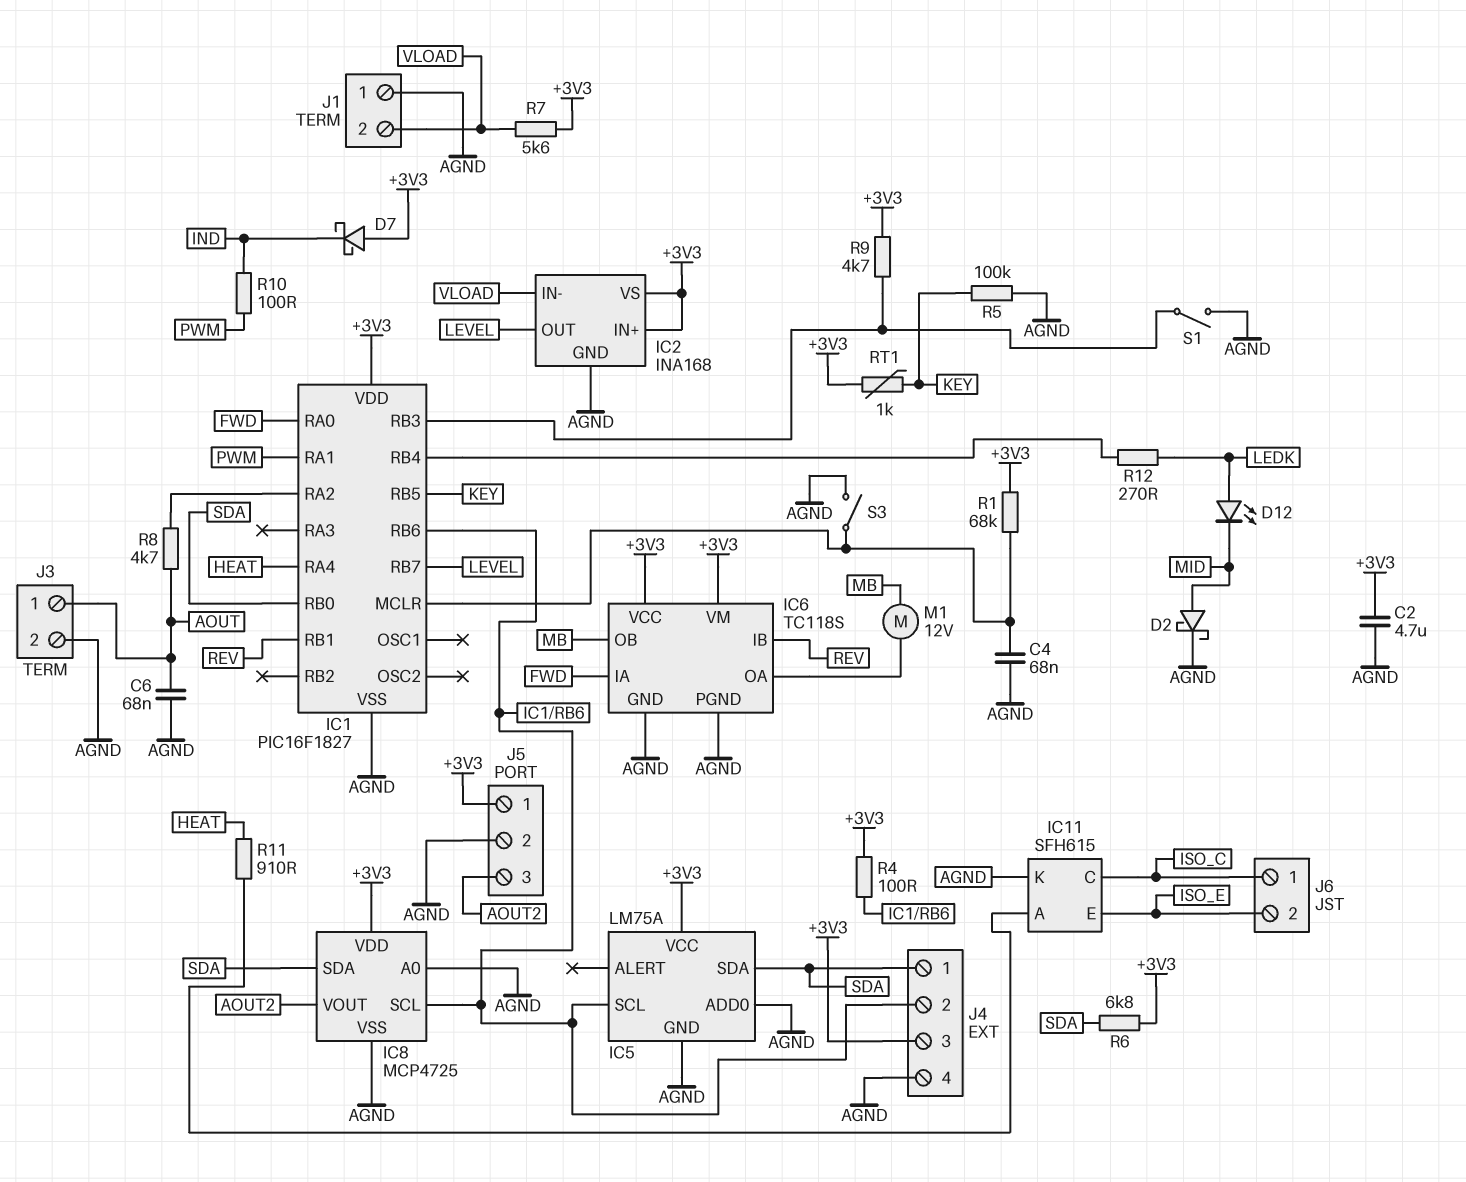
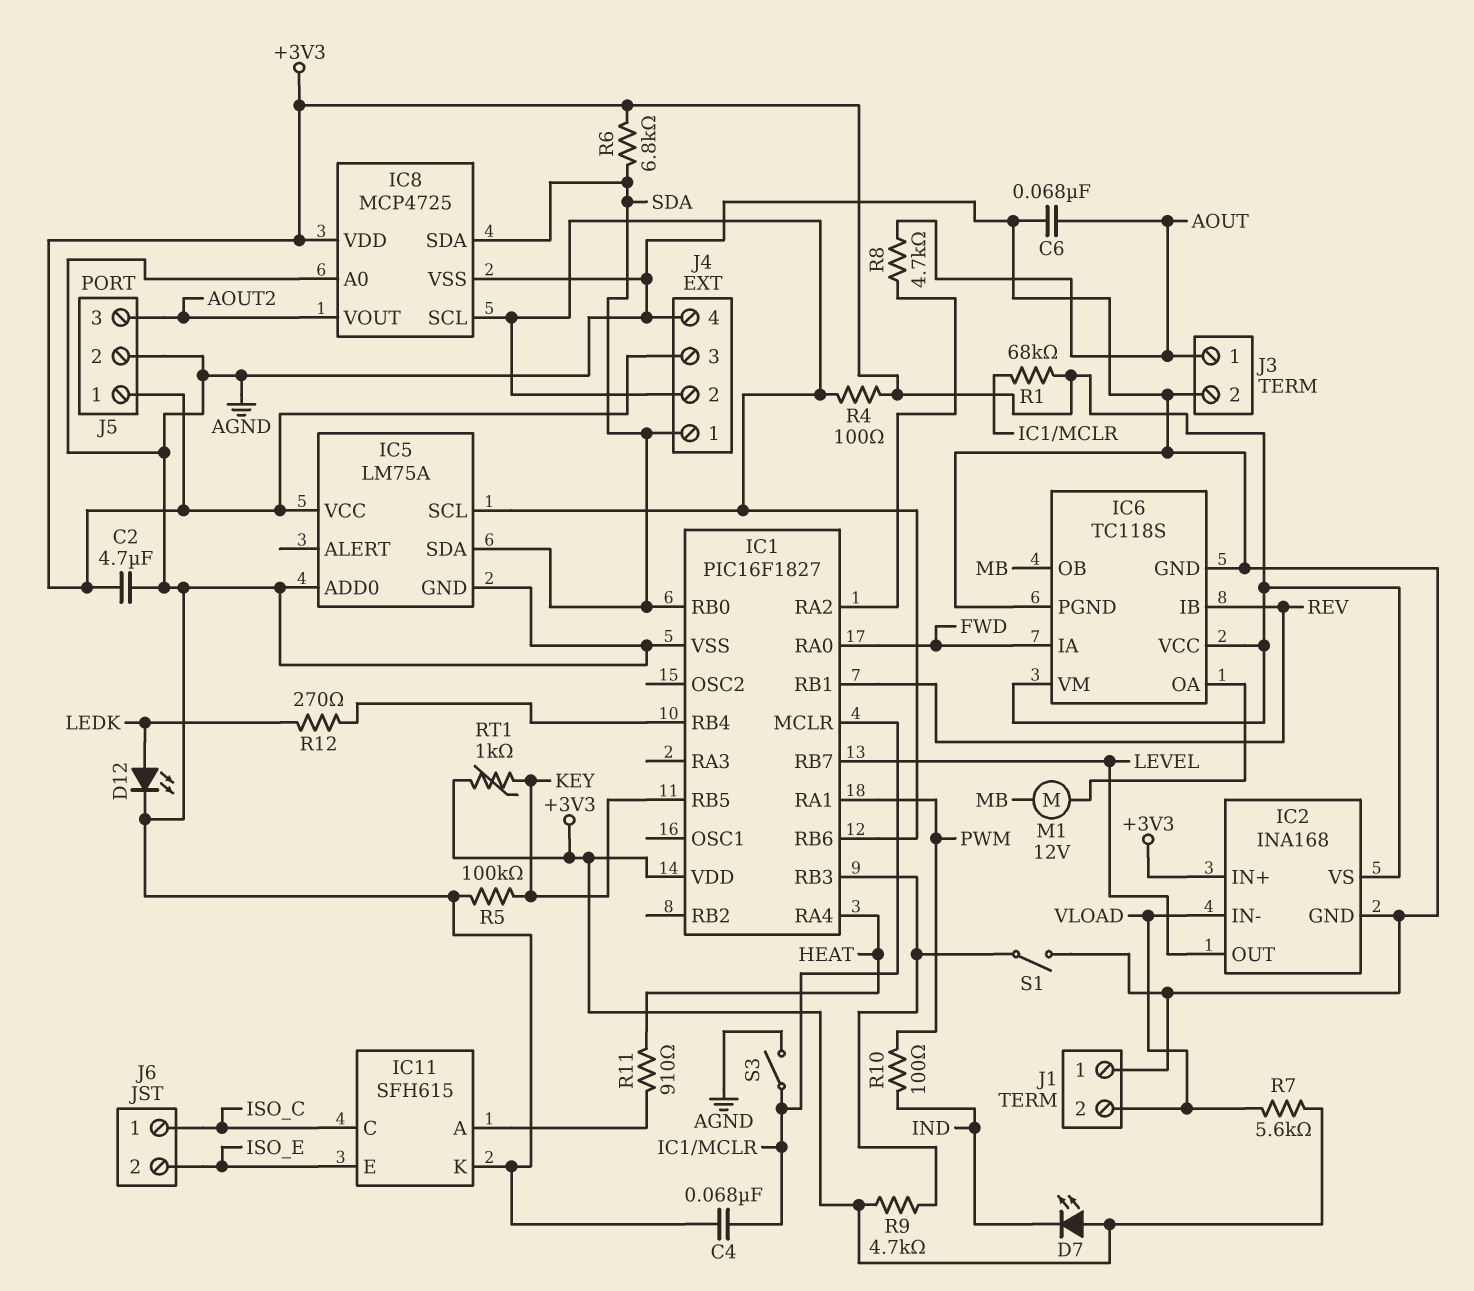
D2: schottky (A MID, K AGND) -> none
D7: schottky (A +3V3, K IND) -> LED (A +3V3, K IND)
D12: LED (A LEDK, K MID) -> LED (A LEDK, K AGND)

